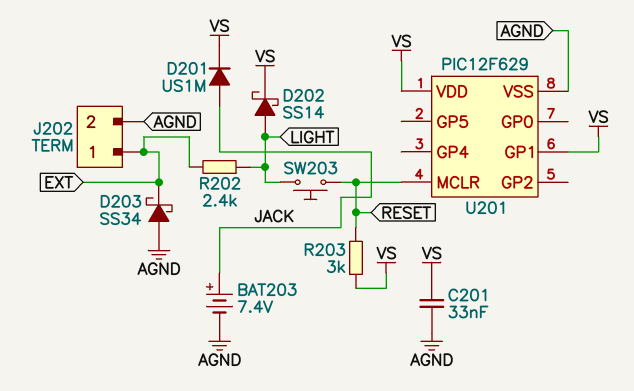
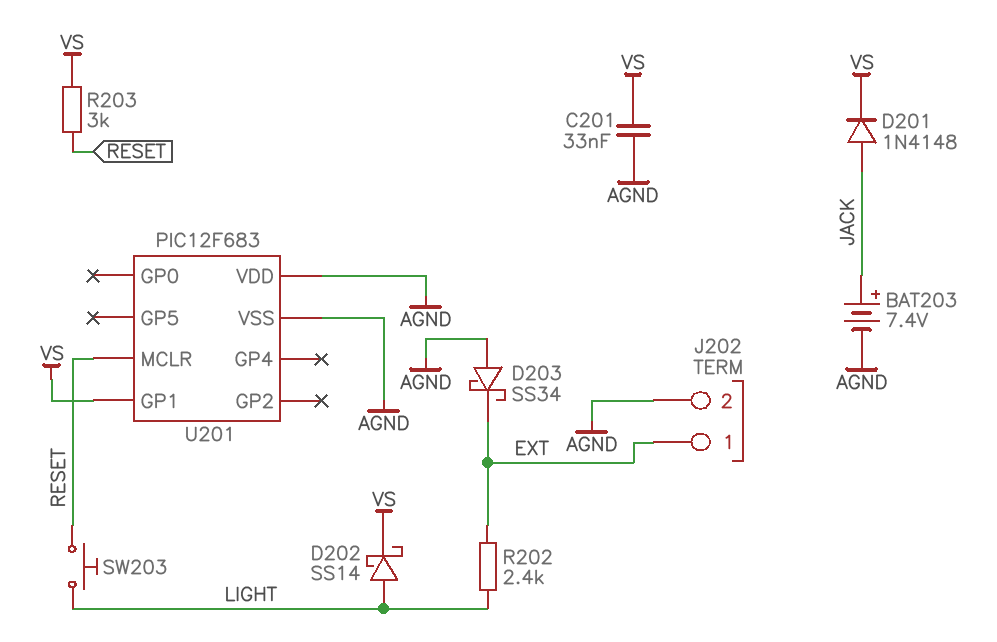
D201: diode US1M (A JACK, K VS) -> diode 1N4148 (A JACK, K VS)
U201: PIC12F629 -> PIC12F683
U201 pin VDD: VS -> AGND

